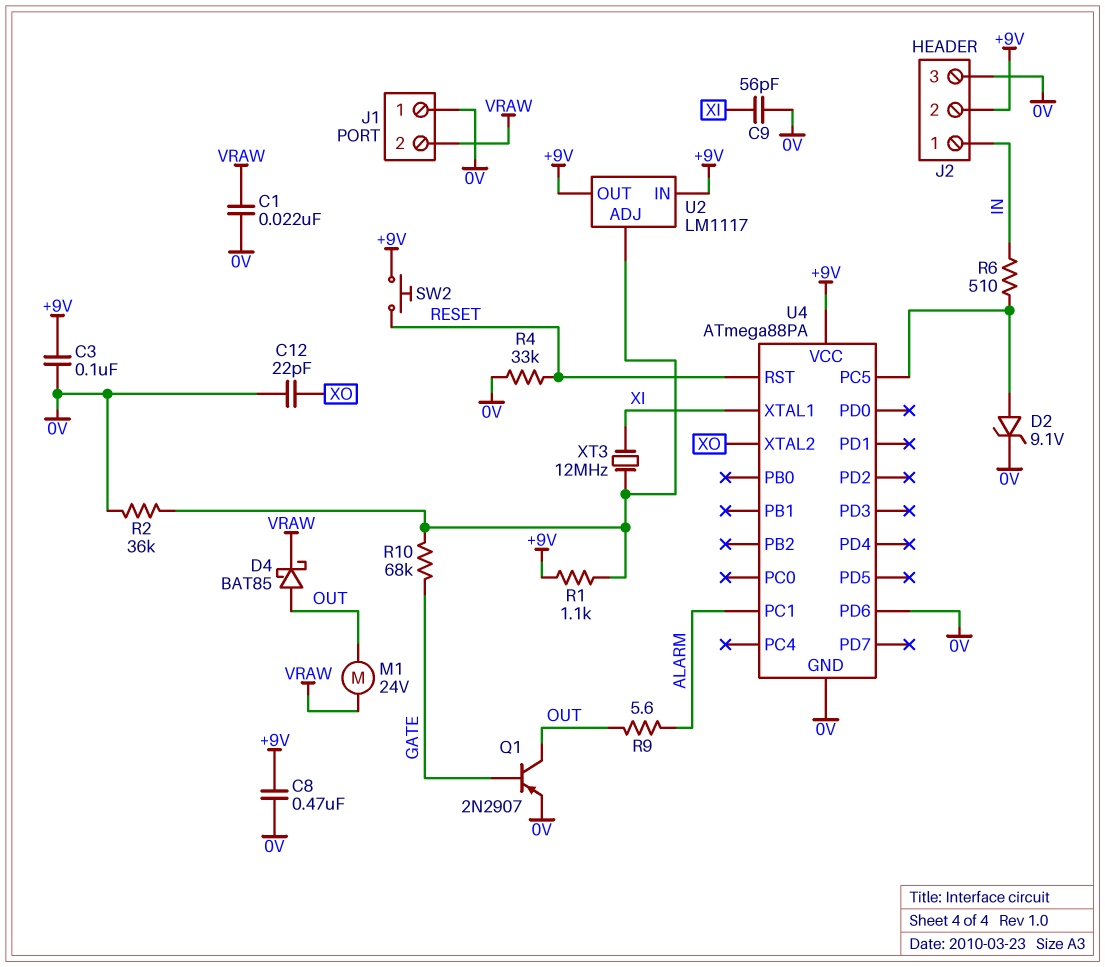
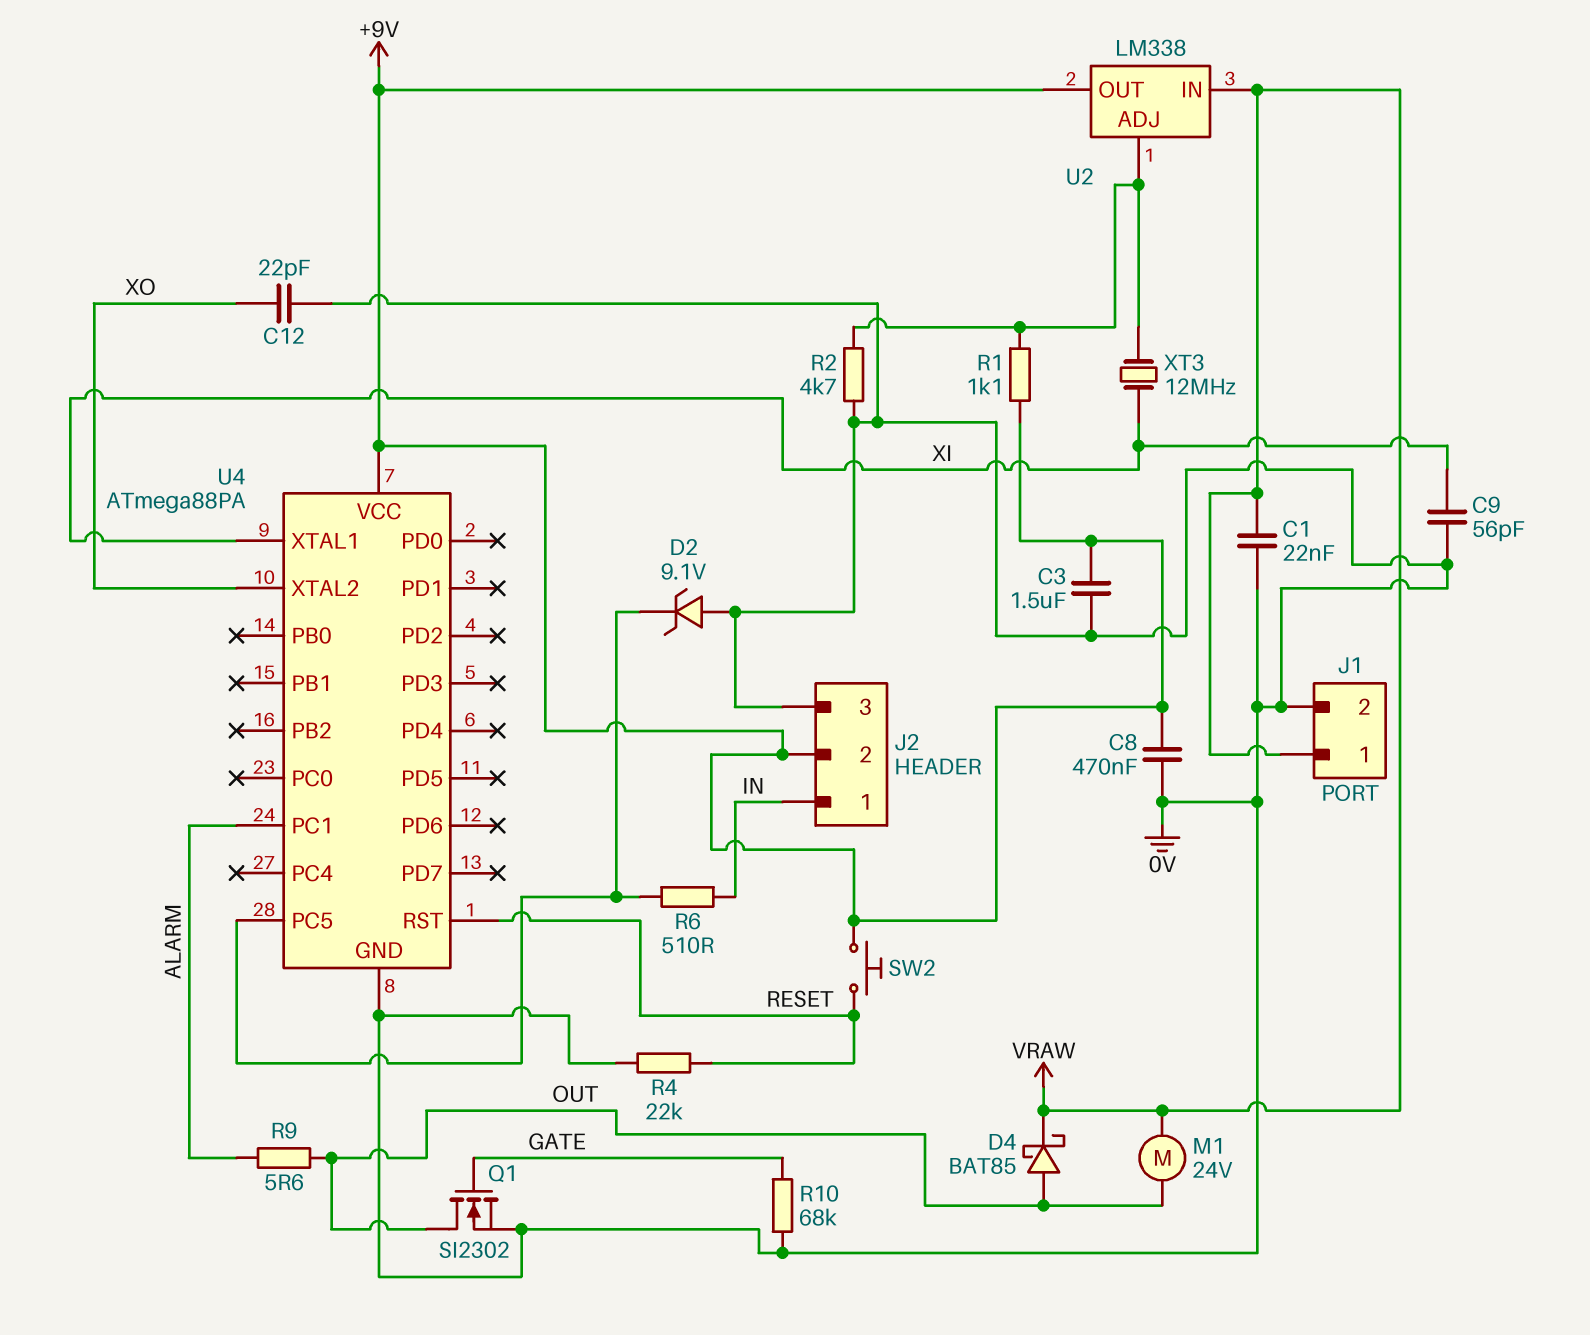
C3: 100nF (+9V, 0V) -> 1.5uF (+9V, 0V)
D2: zener 9.1V (A U4/PC5, K 0V) -> zener 9.1V (A 0V, K U4/PC5)
J1 pin 1: 0V -> VRAW
J1 pin 2: VRAW -> 0V
Q1: PNP 2N2907 (B GATE, C OUT, E 0V) -> NMOS SI2302 (G GATE, D OUT, S 0V)
R2: 36k (0V, U2/ADJ) -> 4.7k (0V, U2/ADJ)
R4: 33k (0V, RESET) -> 22k (0V, RESET)
R10: 68k (GATE, U2/ADJ) -> 68k (0V, GATE)
U2: LM1117 -> LM338
U2 pin IN: +9V -> VRAW
U4 pin PD6: 0V -> none

